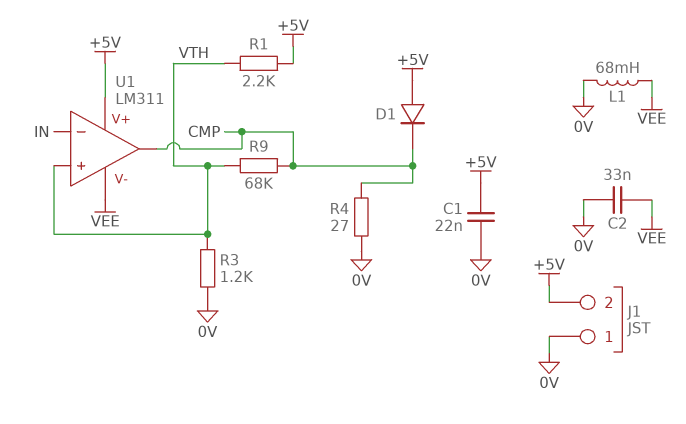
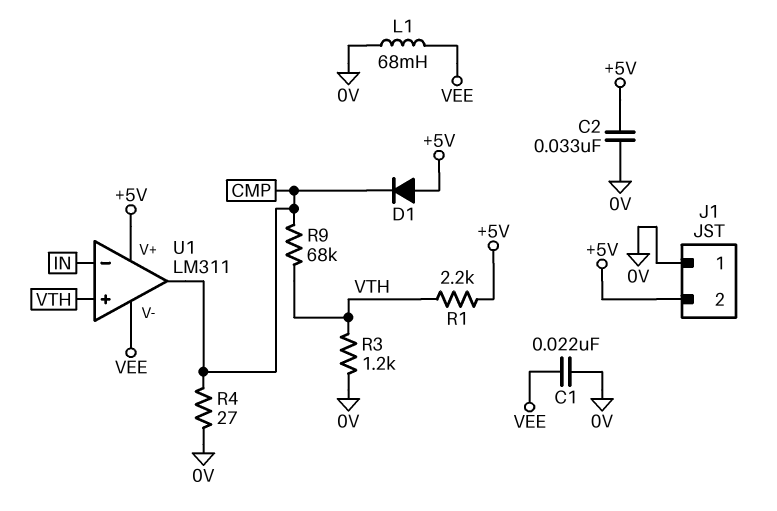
C1: 22nF (+5V, 0V) -> 22nF (0V, VEE)
C2: 33nF (0V, VEE) -> 33nF (+5V, 0V)

